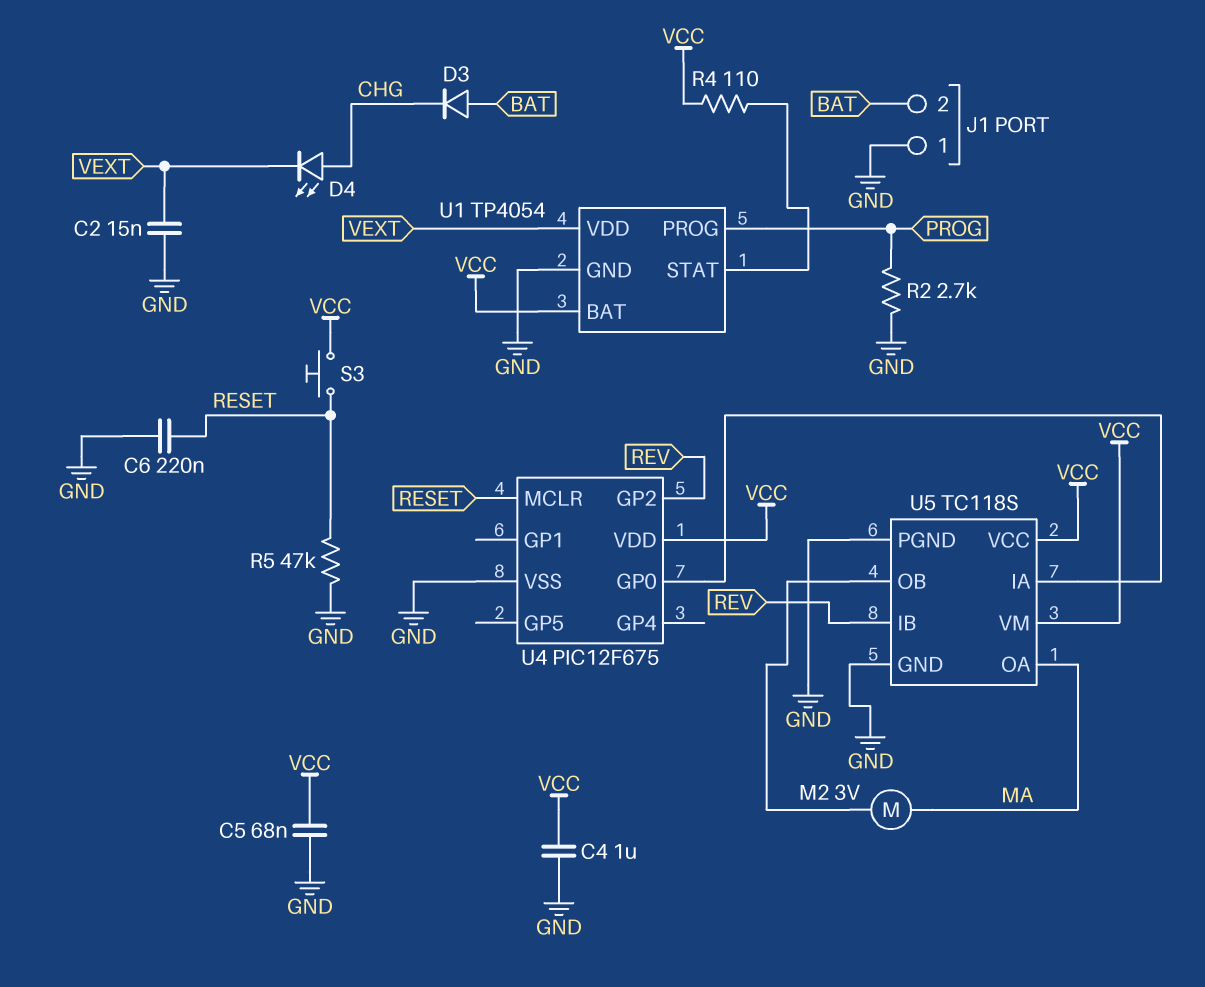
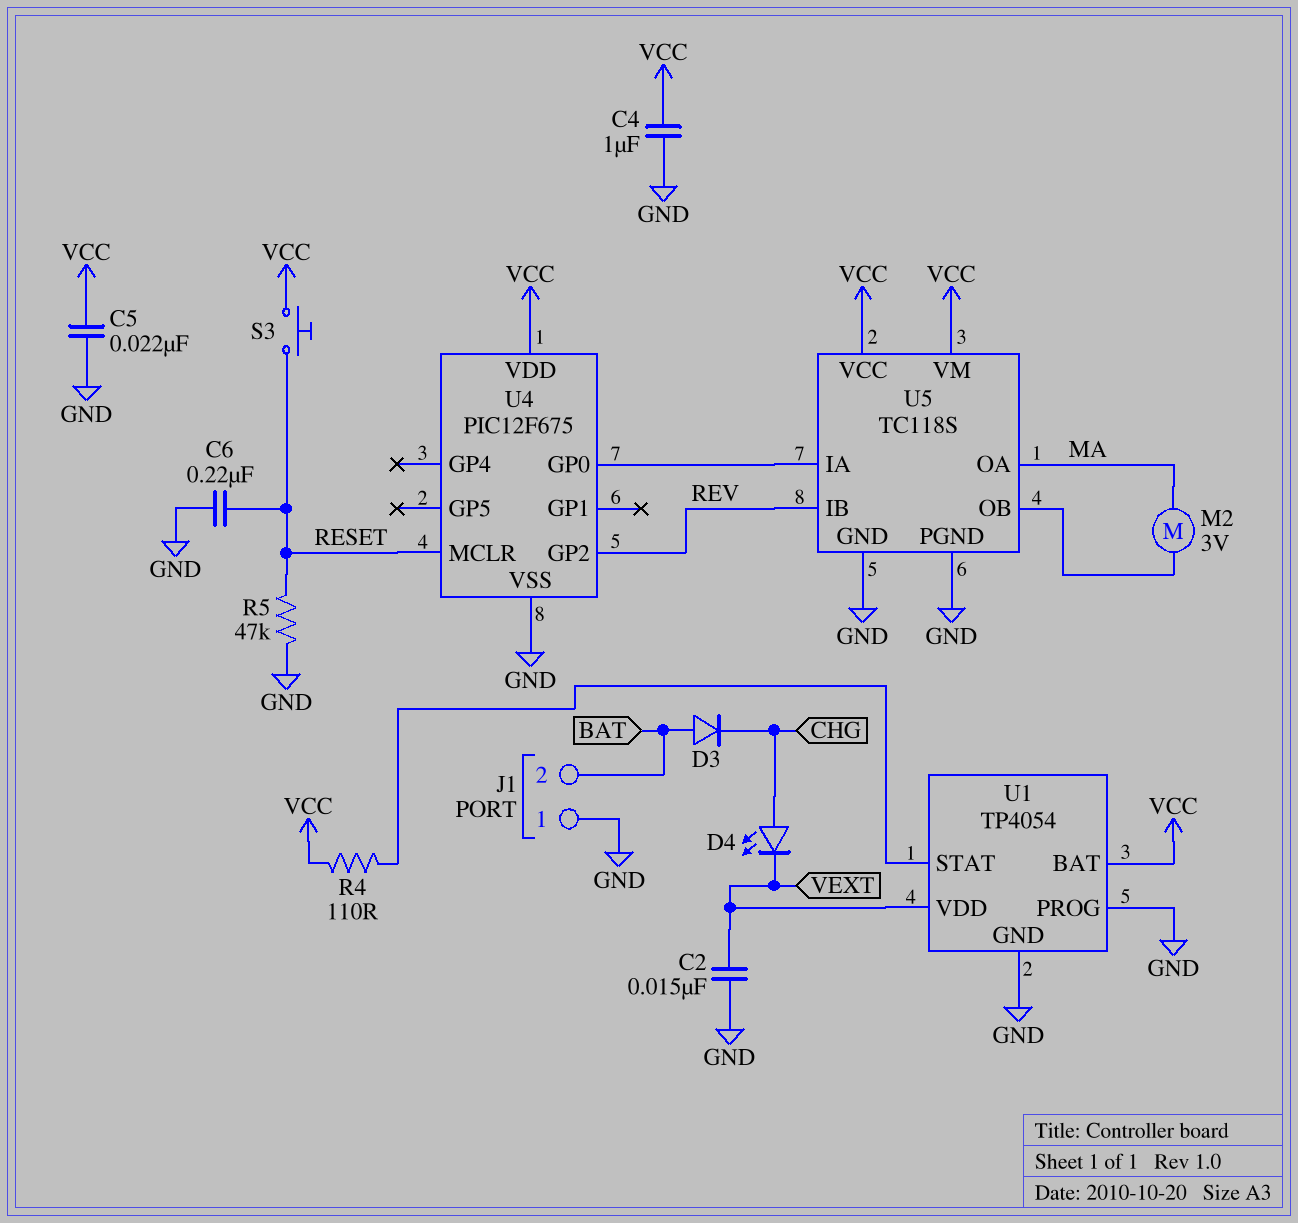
C5: 68nF (GND, VCC) -> 22nF (GND, VCC)
R2: 2.7k (GND, PROG) -> none
U1 pin PROG: PROG -> GND

